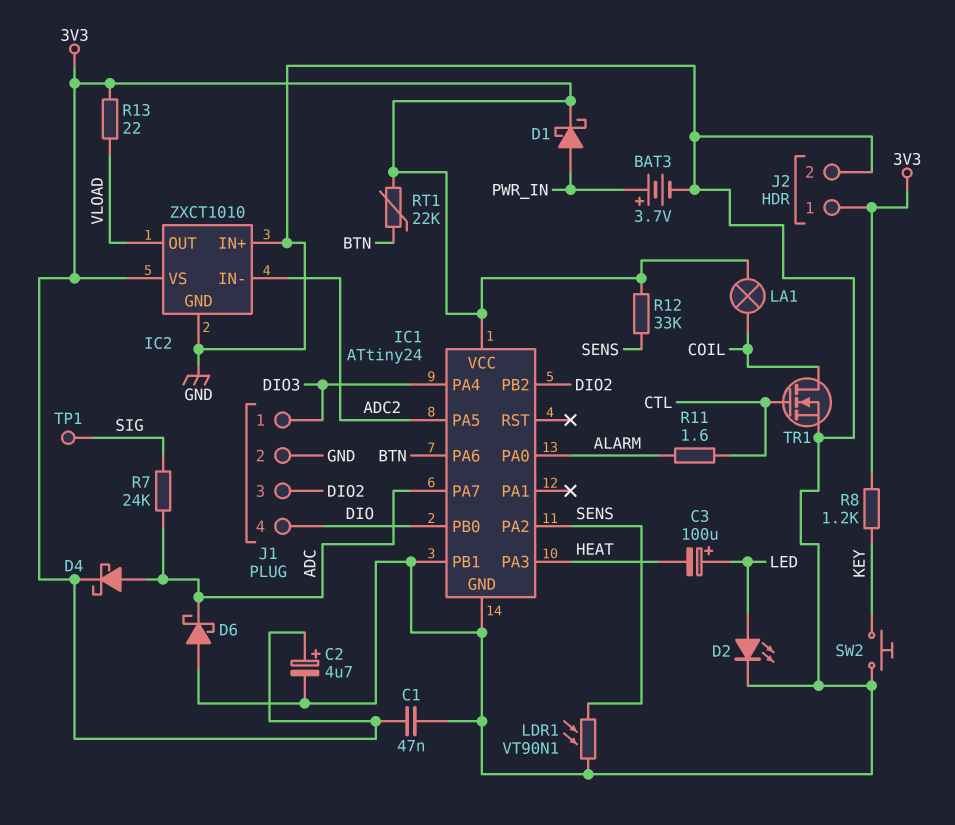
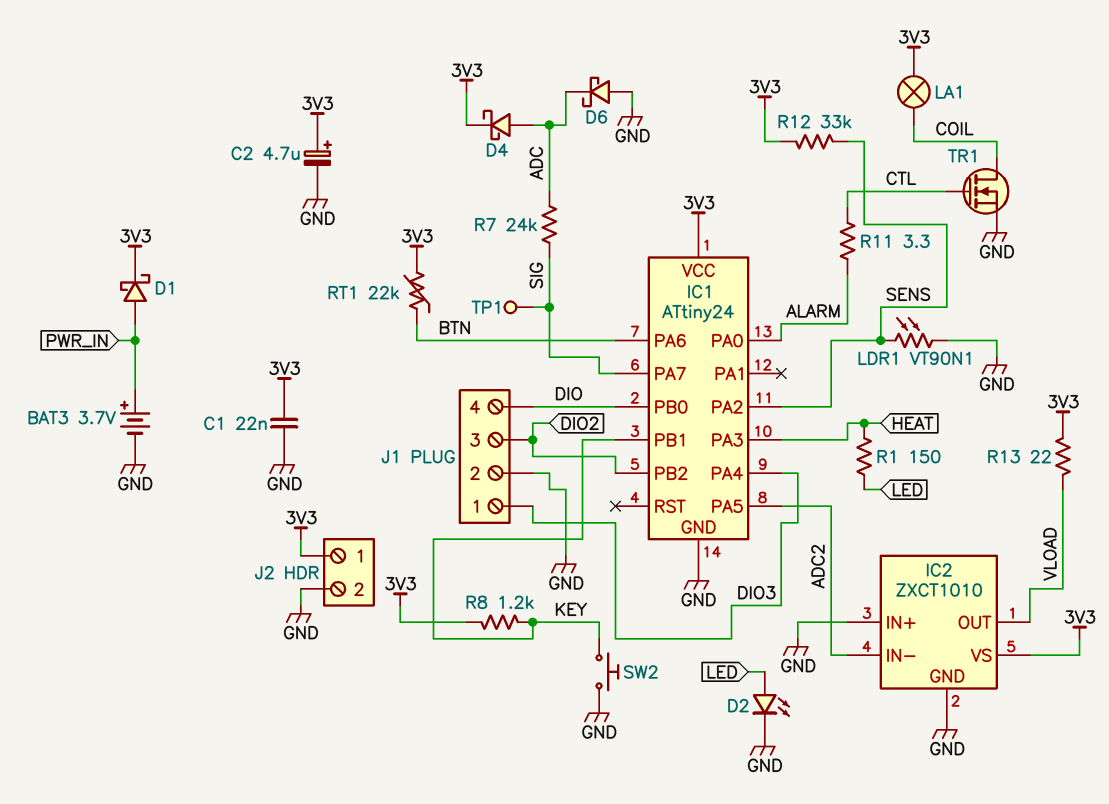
C1: 47nF (3V3, GND) -> 22nF (3V3, GND)
C3: 100uF (plus LED, minus HEAT) -> none
IC1 pin PA7: ADC -> SIG
IC1 pin PB1: GND -> KEY
R1: none -> 150 (HEAT, LED)
R11: 1.6 (ALARM, CTL) -> 3.3 (ALARM, CTL)

